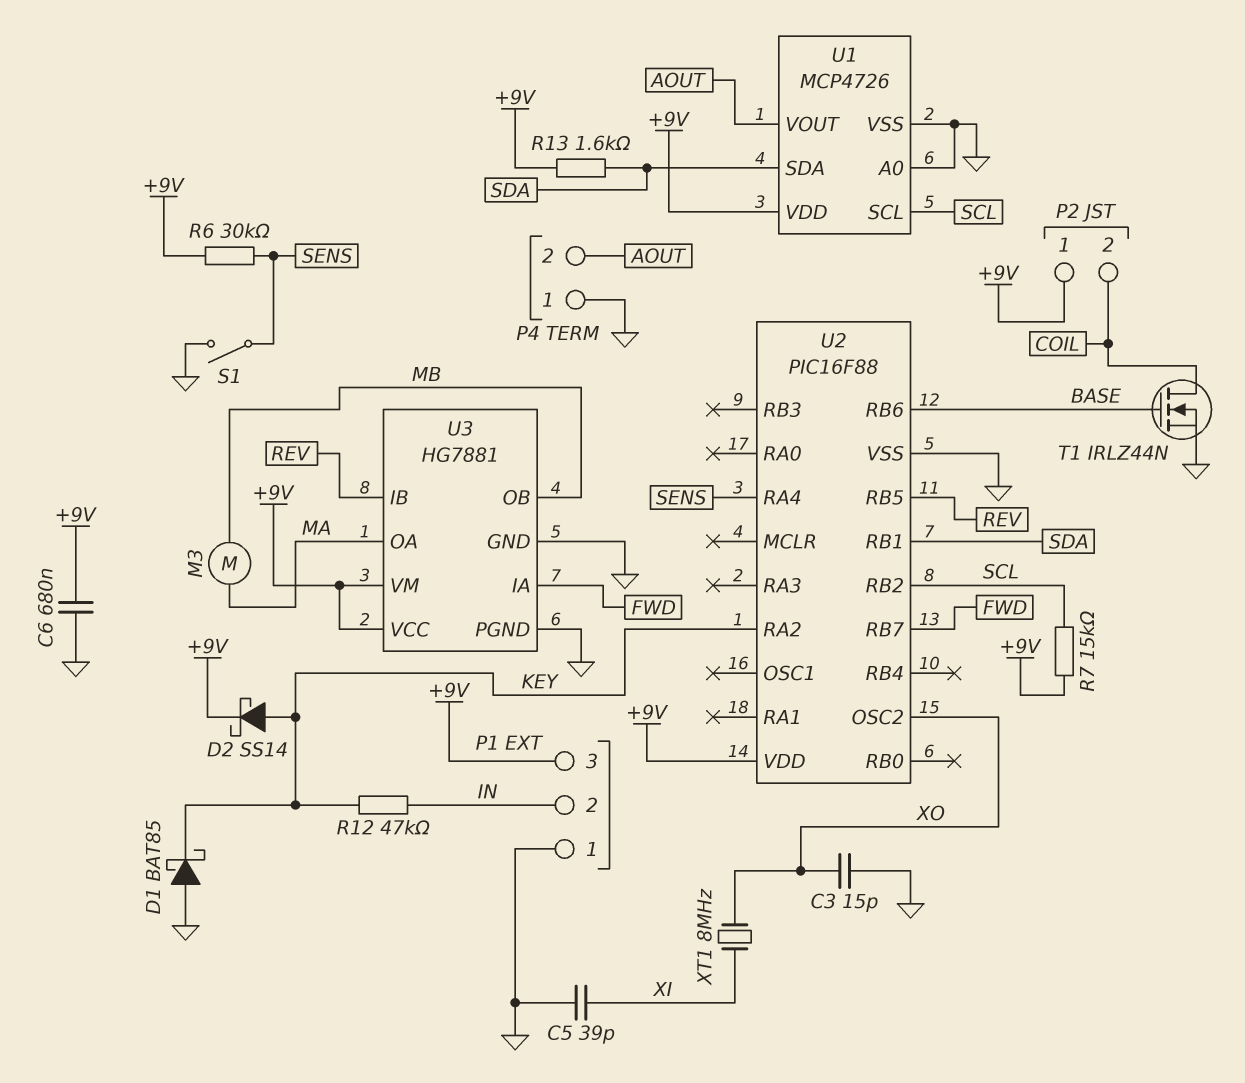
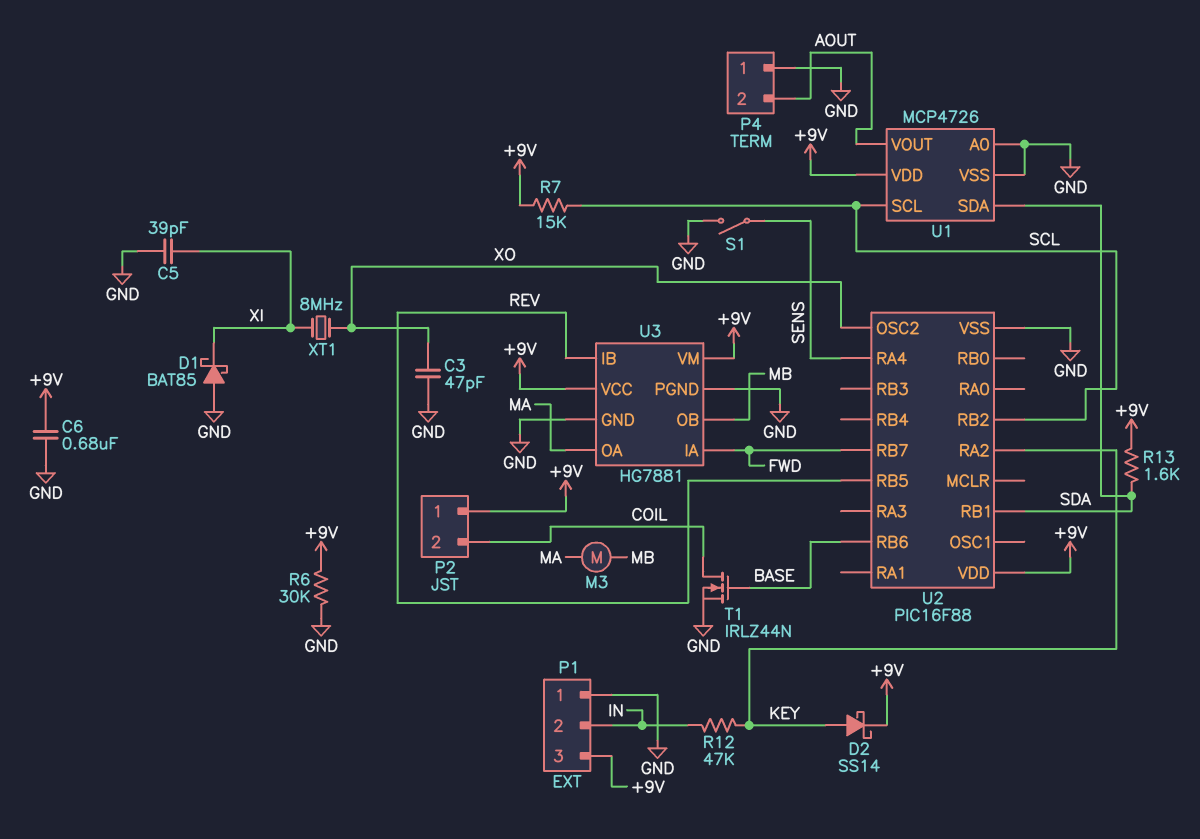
C3: 15pF (GND, XO) -> 47pF (GND, XO)
D1: schottky BAT85 (A GND, K KEY) -> schottky BAT85 (A GND, K XI)
R6: 30k (+9V, SENS) -> 30k (+9V, GND)

